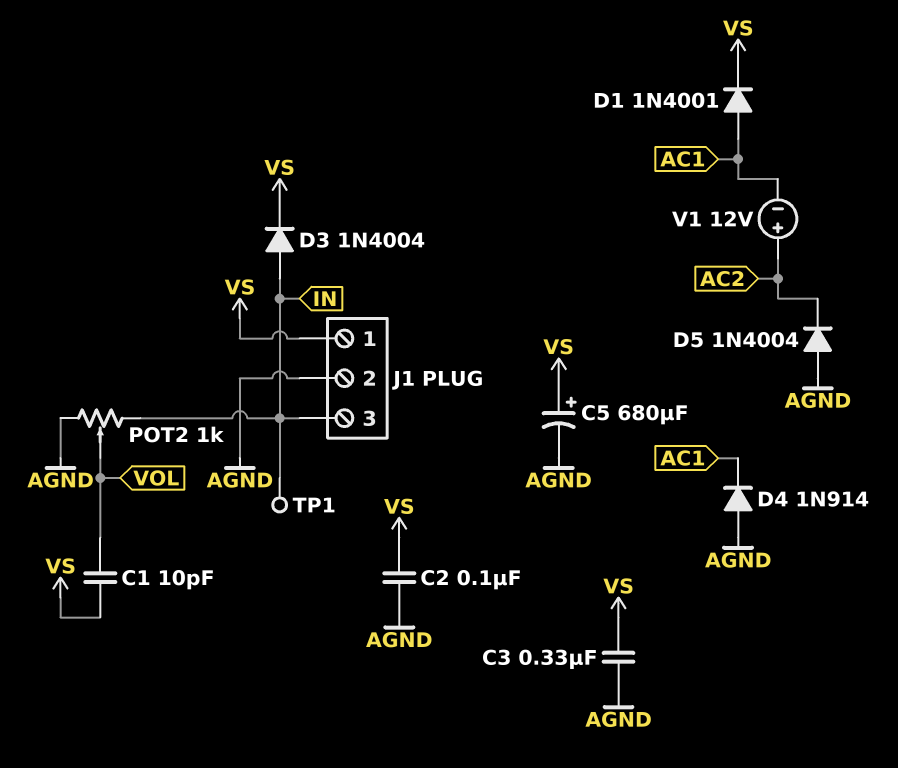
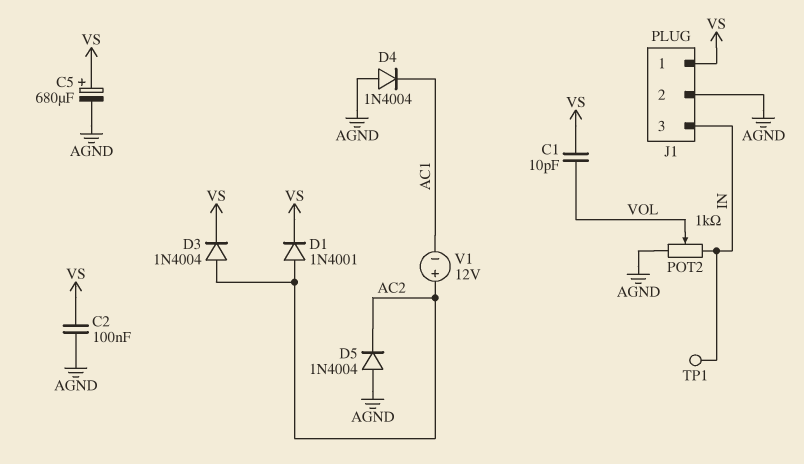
C3: 330nF (AGND, VS) -> none
D1: diode 1N4001 (A AC1, K VS) -> diode 1N4001 (A AC2, K VS)
D3: diode 1N4004 (A IN, K VS) -> diode 1N4004 (A AC2, K VS)
D4: diode 1N914 (A AGND, K AC1) -> diode 1N4004 (A AGND, K AC1)

